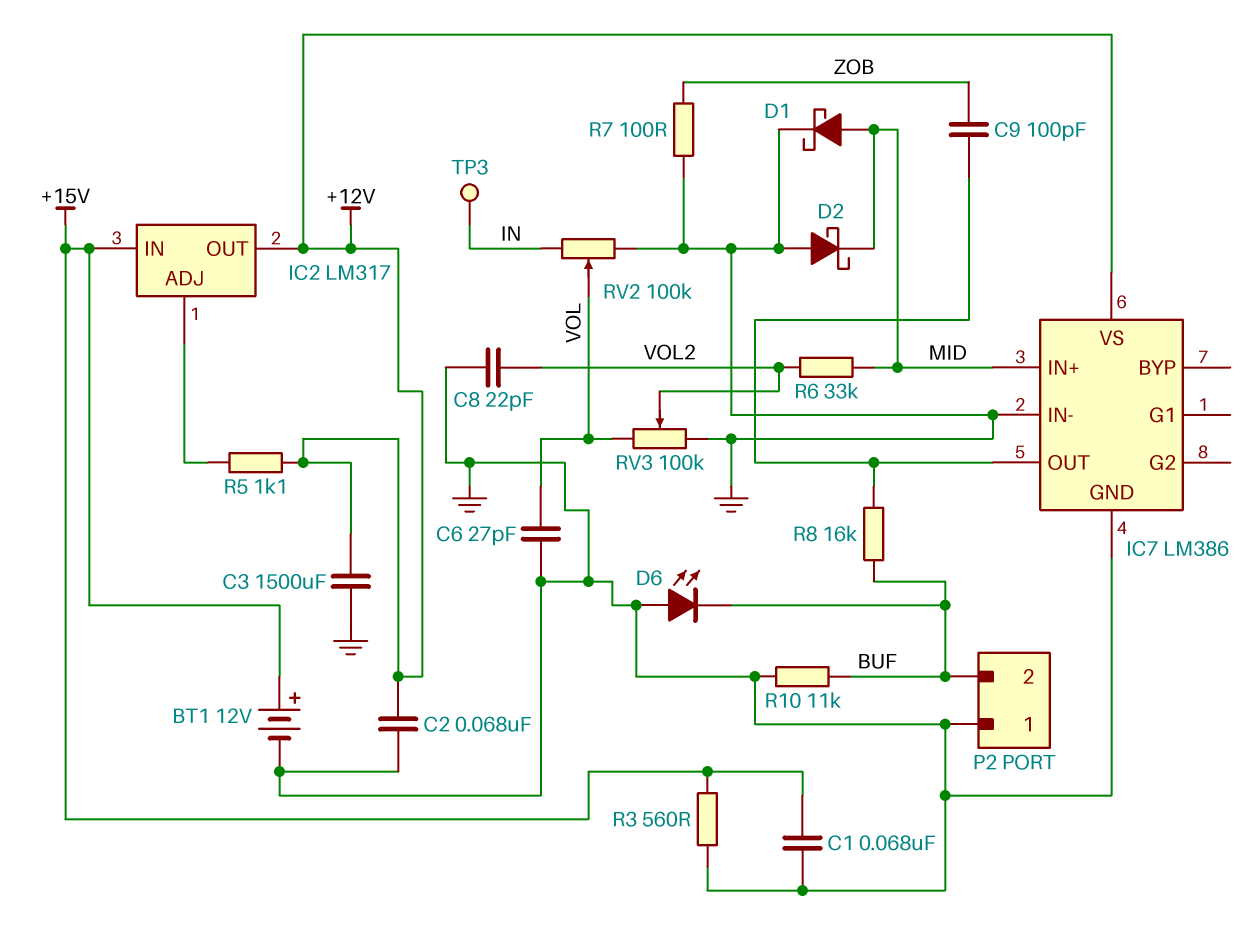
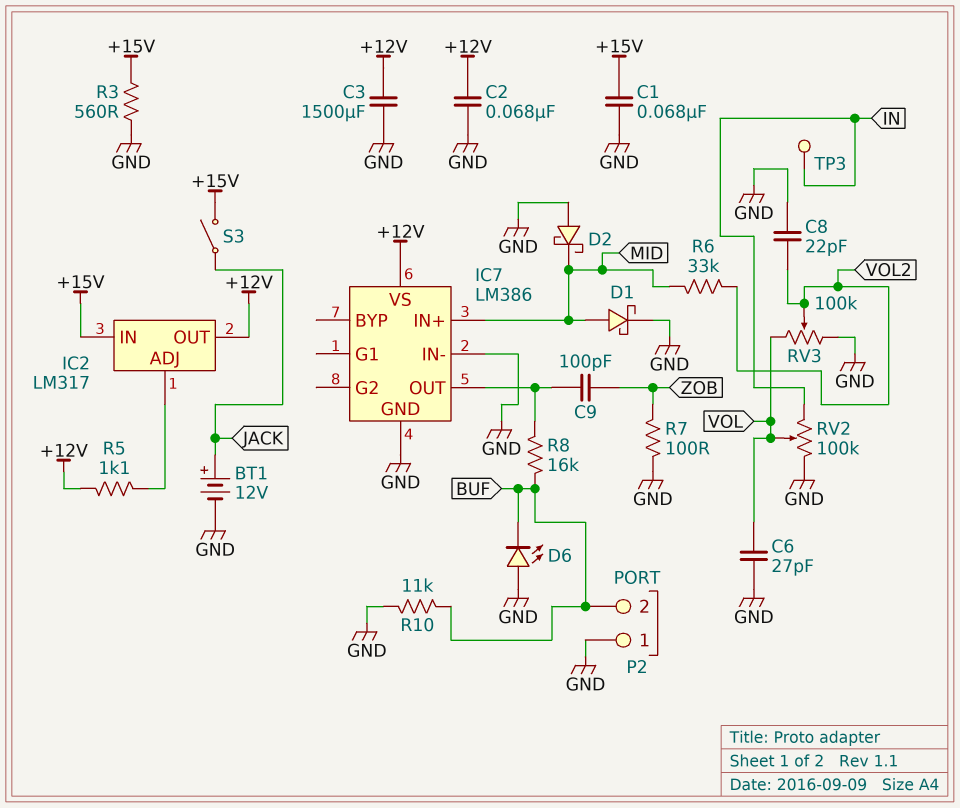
BT1: 12V (plus +15V, minus GND) -> 12V (plus JACK, minus GND)
S3: none -> switch (+15V, JACK)

